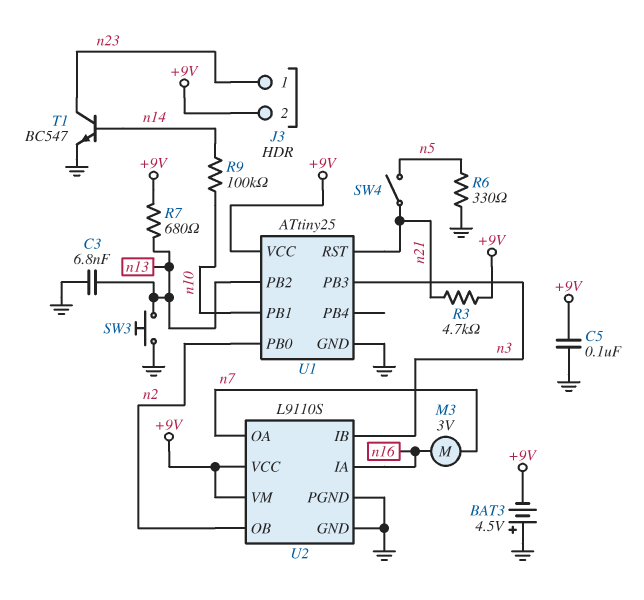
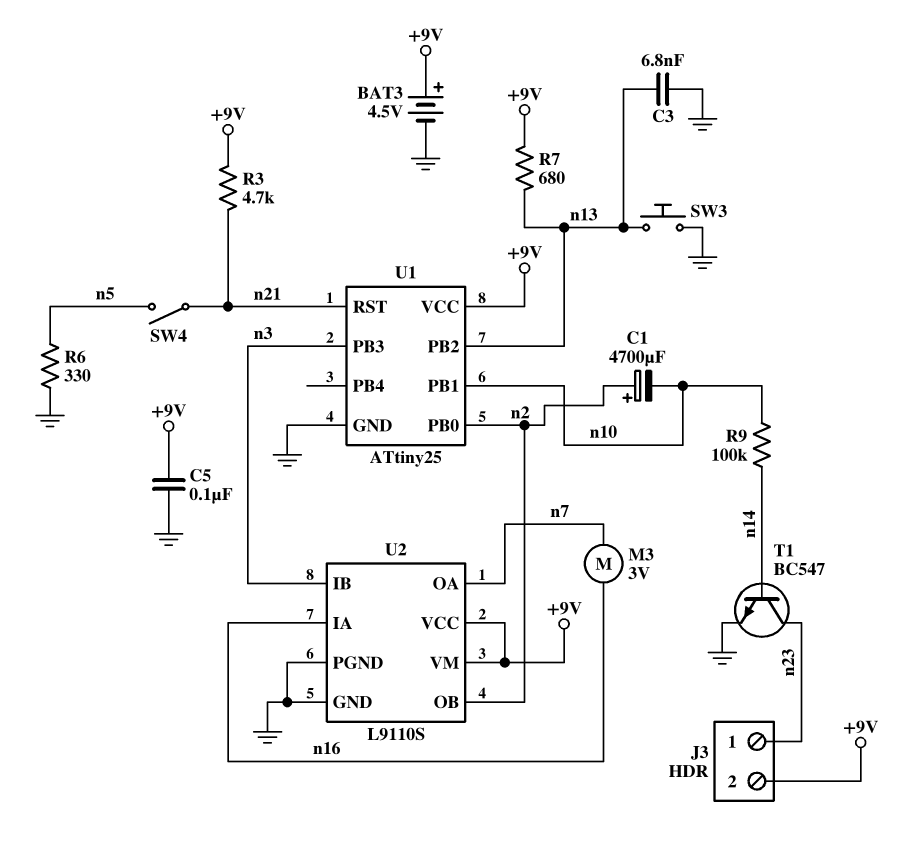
BAT3: 4.5V (plus GND, minus +9V) -> 4.5V (plus +9V, minus GND)
C1: none -> 4700uF (plus n2, minus n10)

